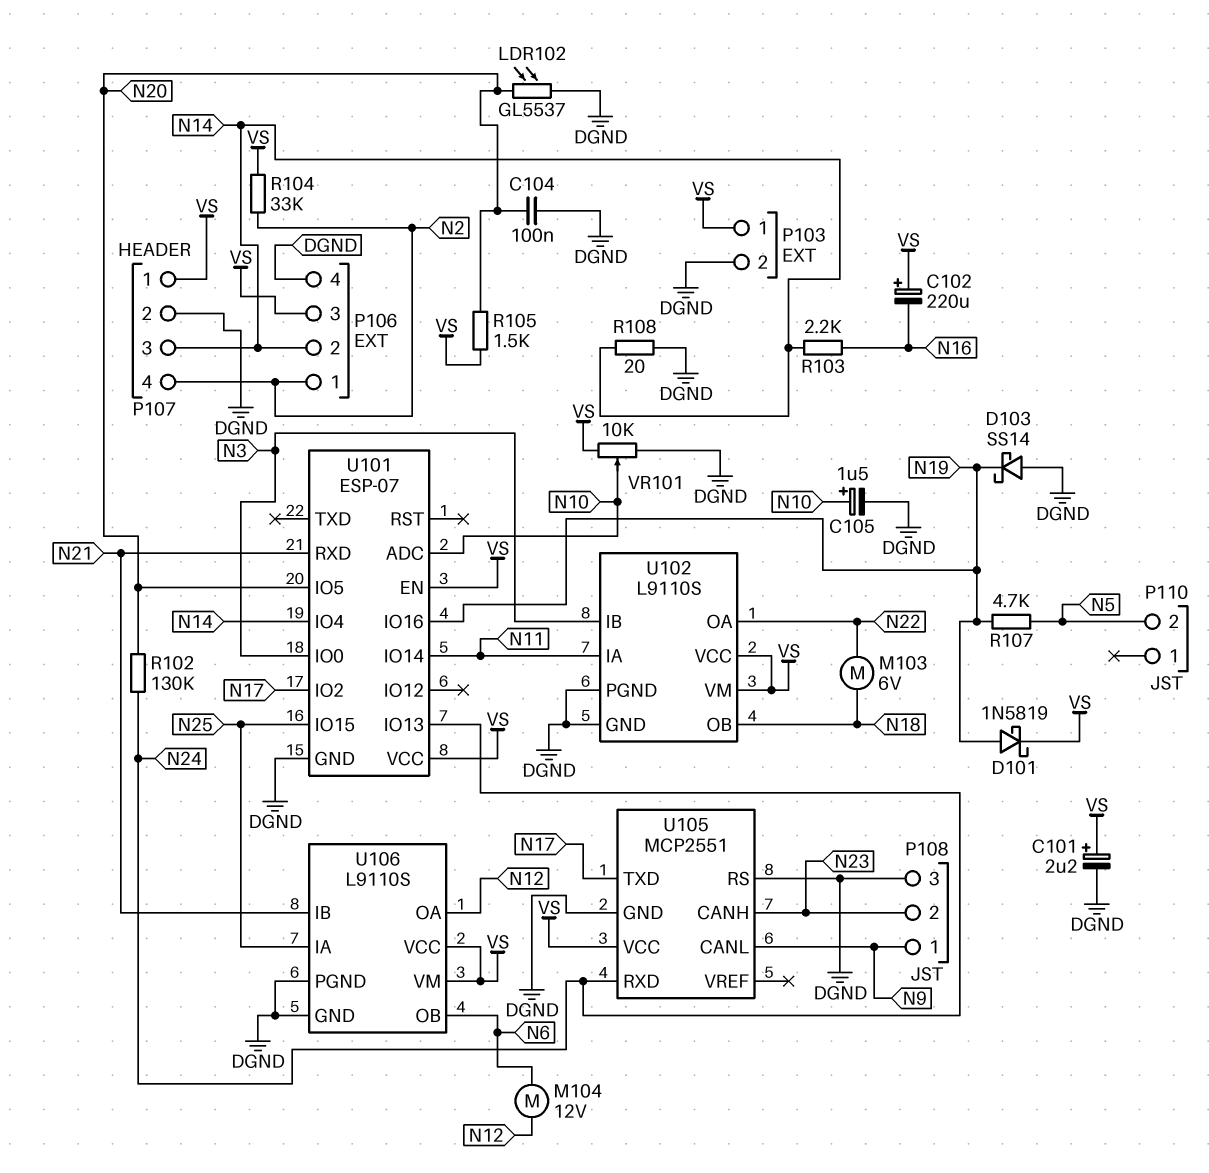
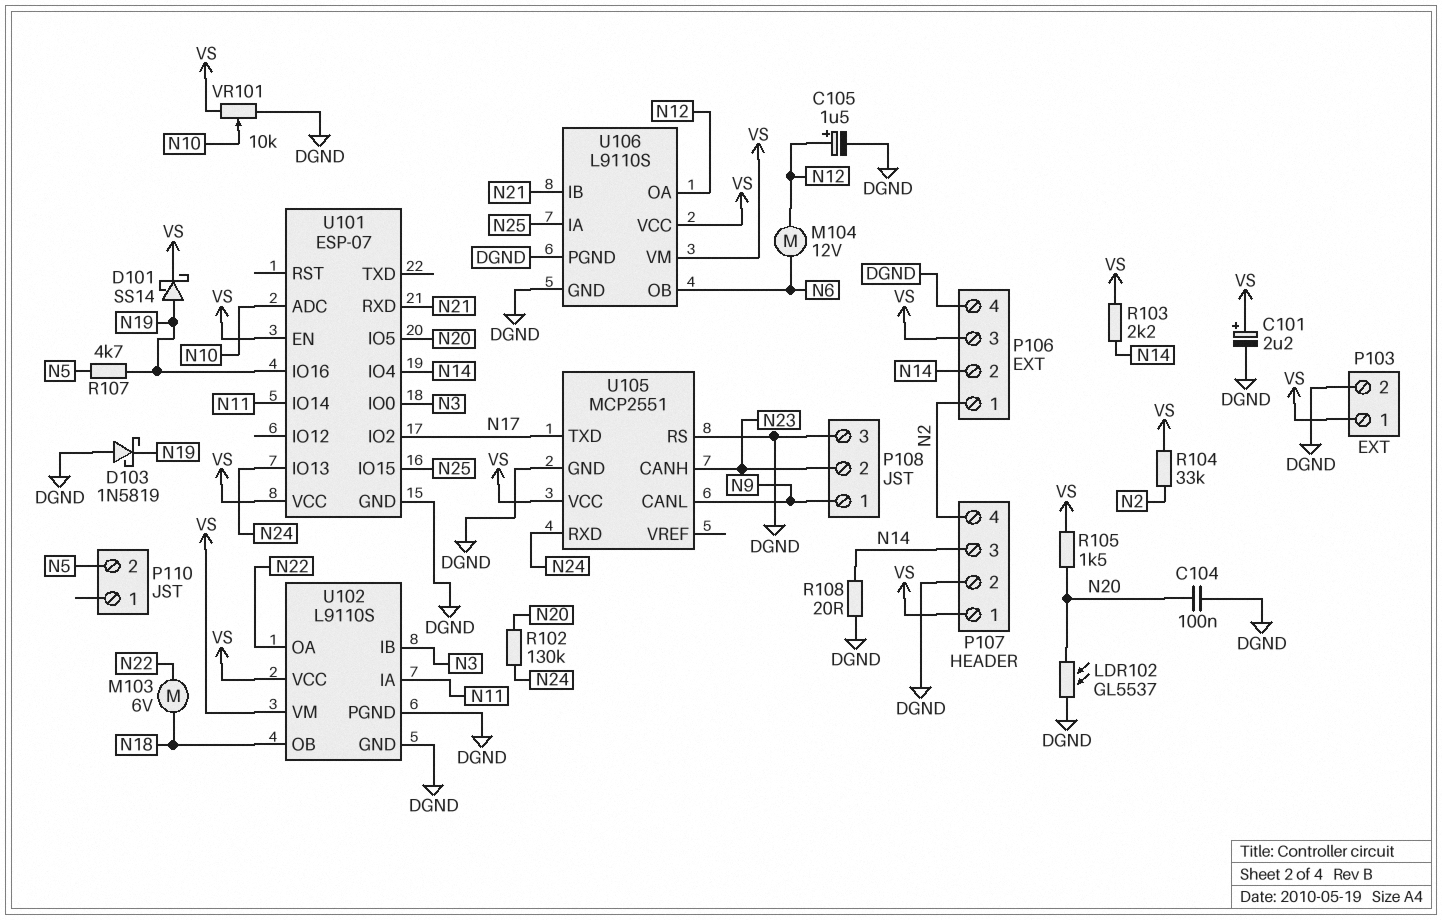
C102: 220uF (plus VS, minus N16) -> none
C105: 1.5uF (plus N10, minus DGND) -> 1.5uF (plus N12, minus DGND)
D101: schottky 1N5819 (A N19, K VS) -> schottky SS14 (A N19, K VS)
D103: schottky SS14 (A DGND, K N19) -> schottky 1N5819 (A DGND, K N19)
R103: 2.2k (N14, N16) -> 2.2k (N14, VS)

